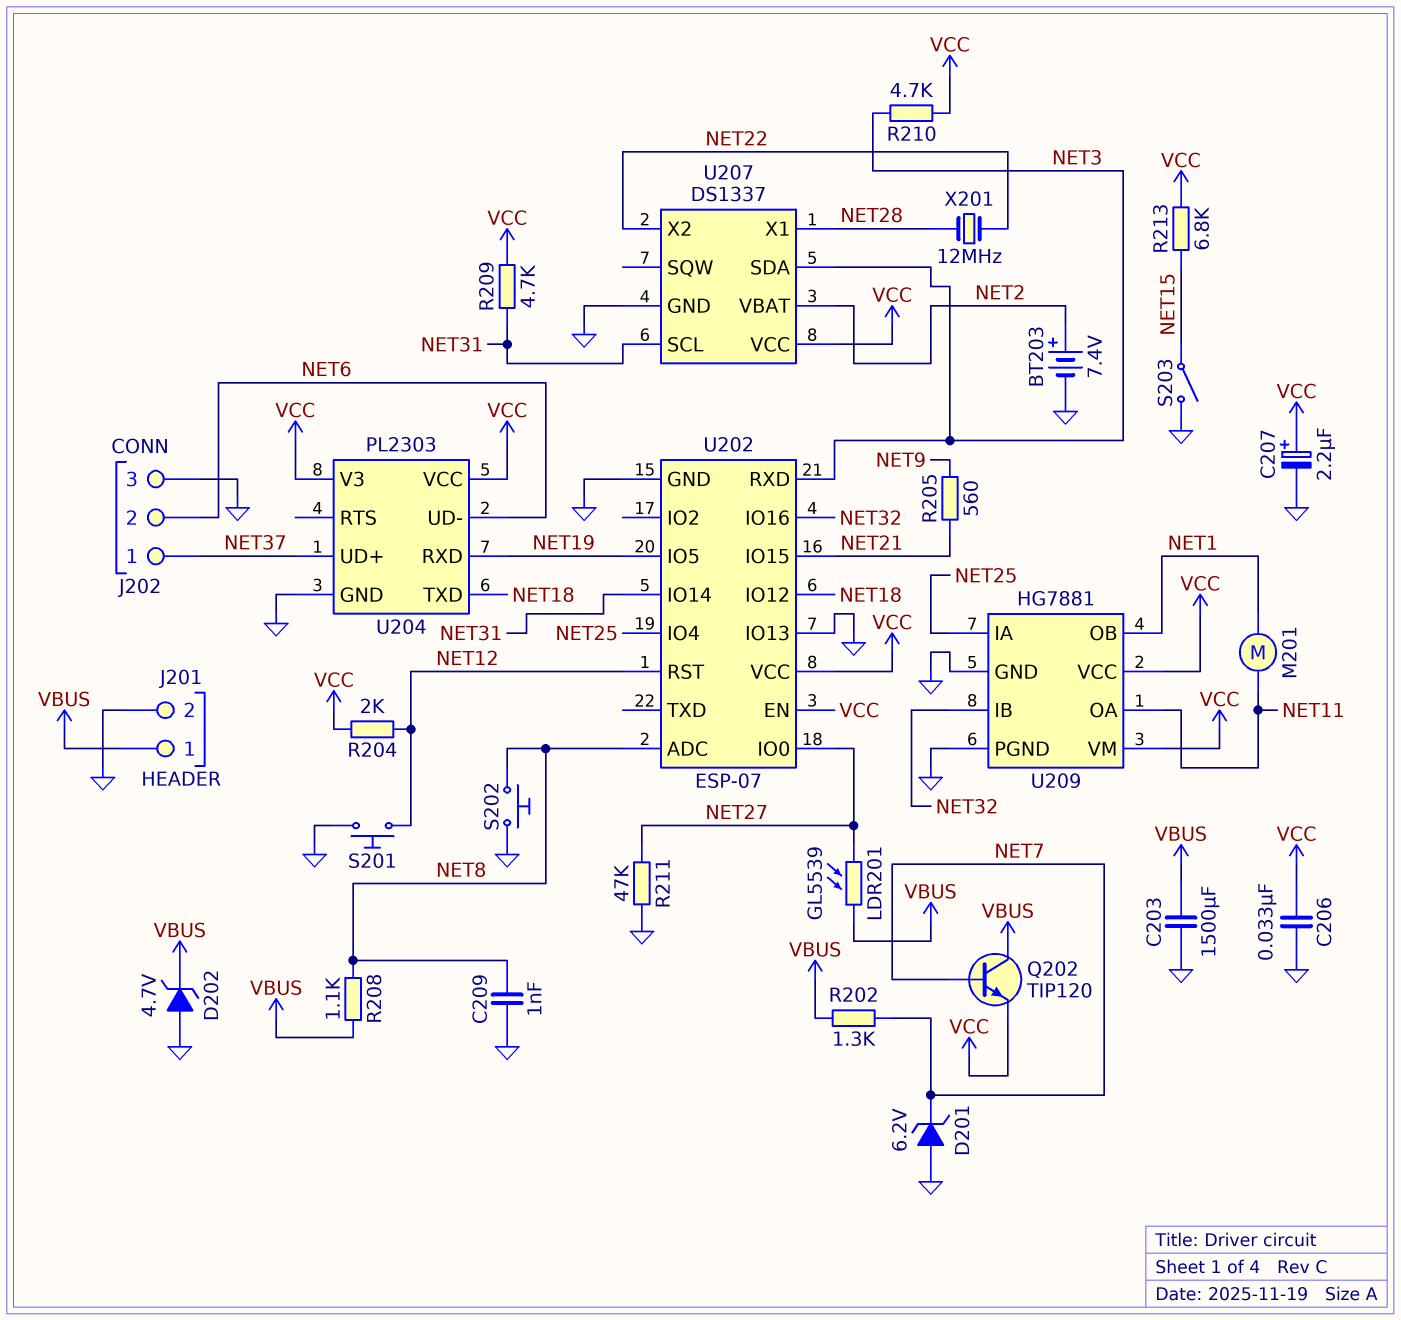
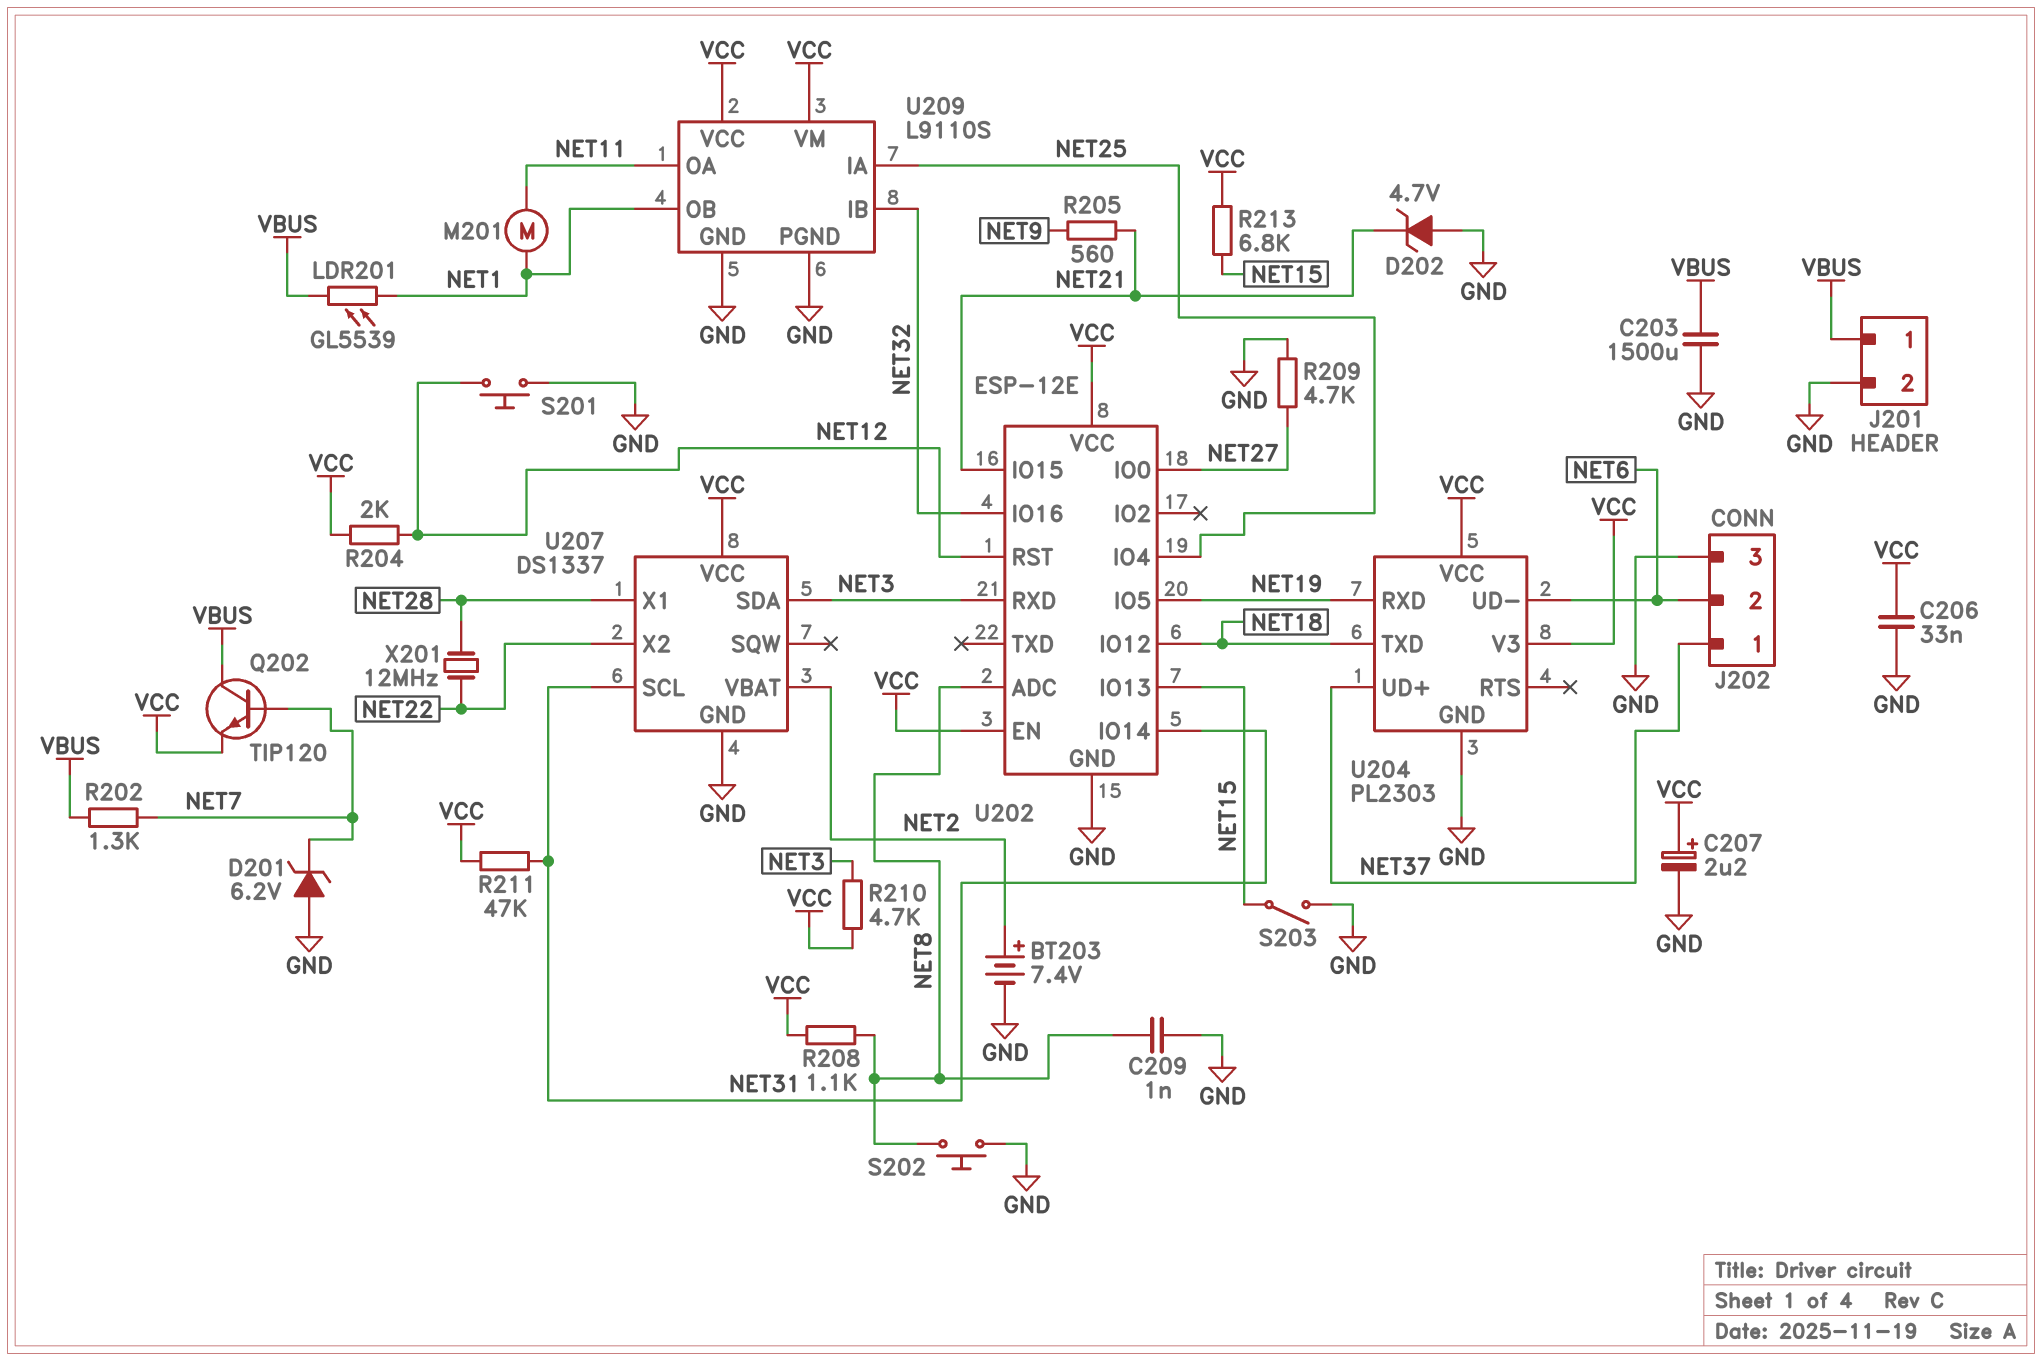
D202: zener 4.7V (A GND, K VBUS) -> zener 4.7V (A GND, K NET21)
LDR201: GL5539 (NET27, VBUS) -> GL5539 (NET1, VBUS)
R208: 1.1k (NET8, VBUS) -> 1.1k (NET8, VCC)
R209: 4.7k (NET31, VCC) -> 4.7k (GND, NET27)
R211: 47k (GND, NET27) -> 47k (NET31, VCC)
U202: ESP-07 -> ESP-12E
U202 pin IO13: GND -> NET15
U209: HG7881 -> L9110S

